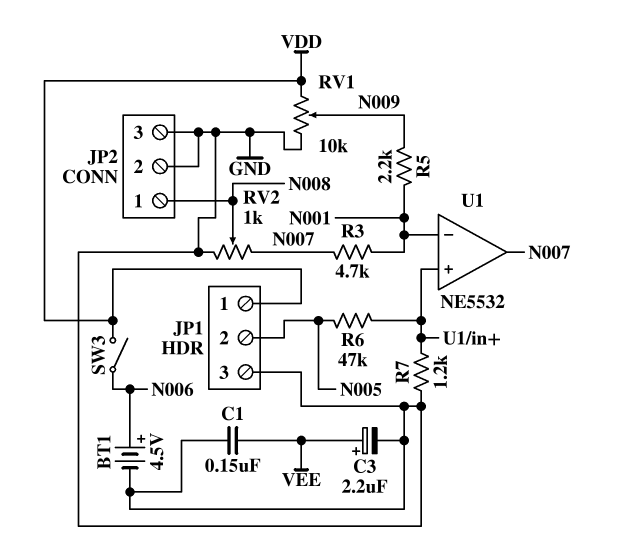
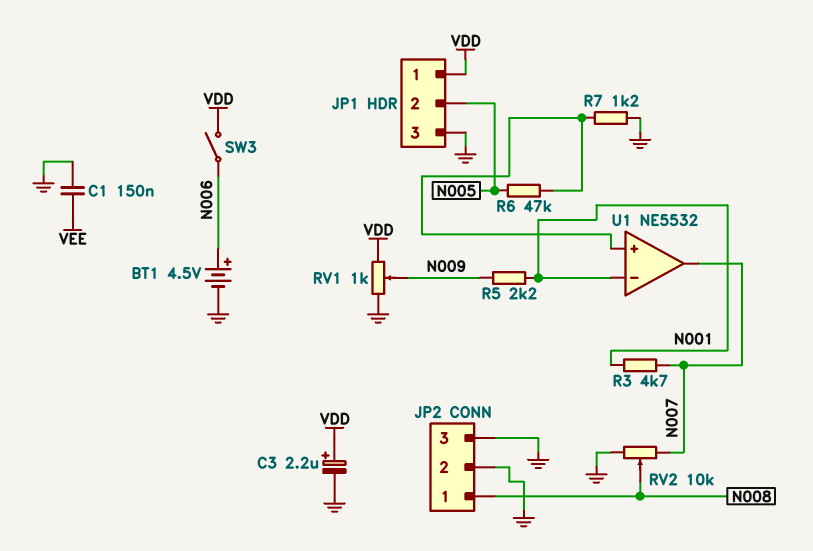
C3: 2.2uF (plus VEE, minus GND) -> 2.2uF (plus VDD, minus GND)
RV1: 10k (GND, VDD, wiper N009) -> 1k (GND, VDD, wiper N009)
RV2: 1k (GND, N007, wiper N008) -> 10k (GND, N007, wiper N008)

